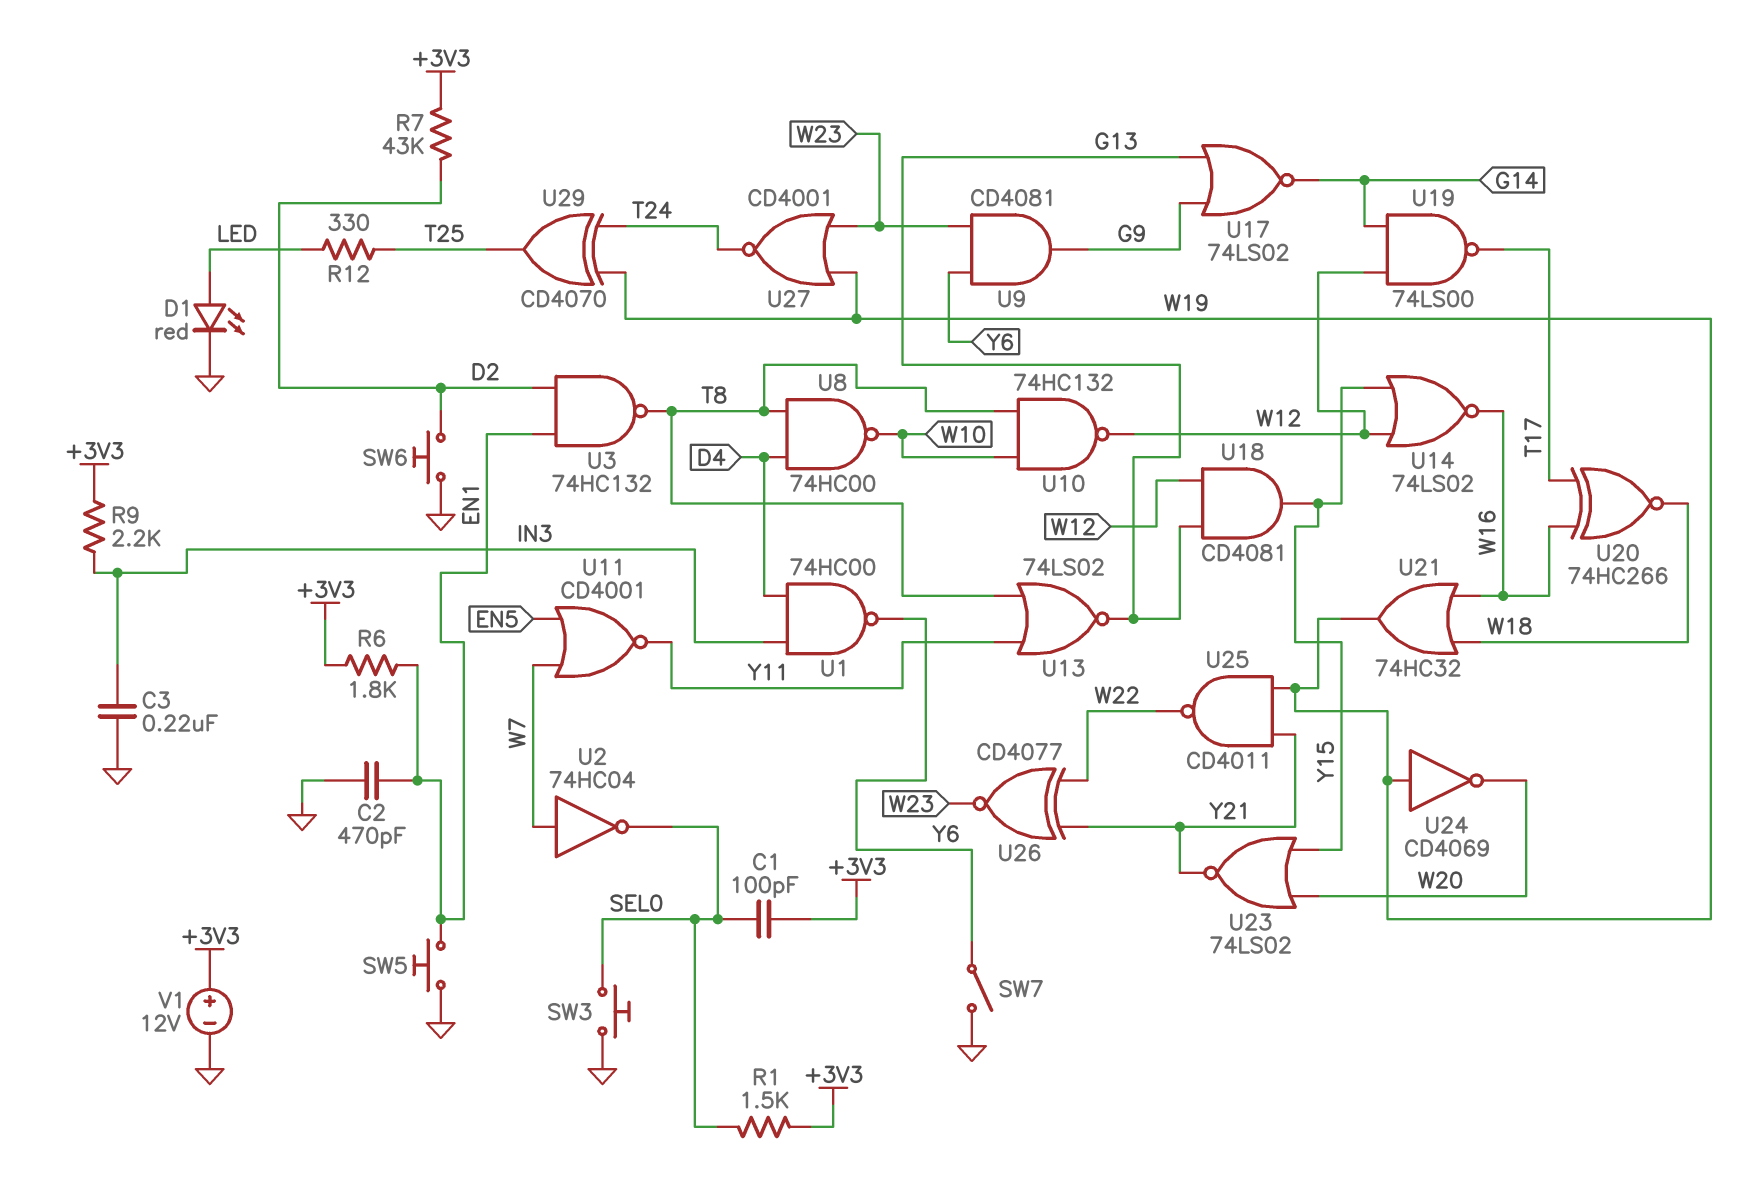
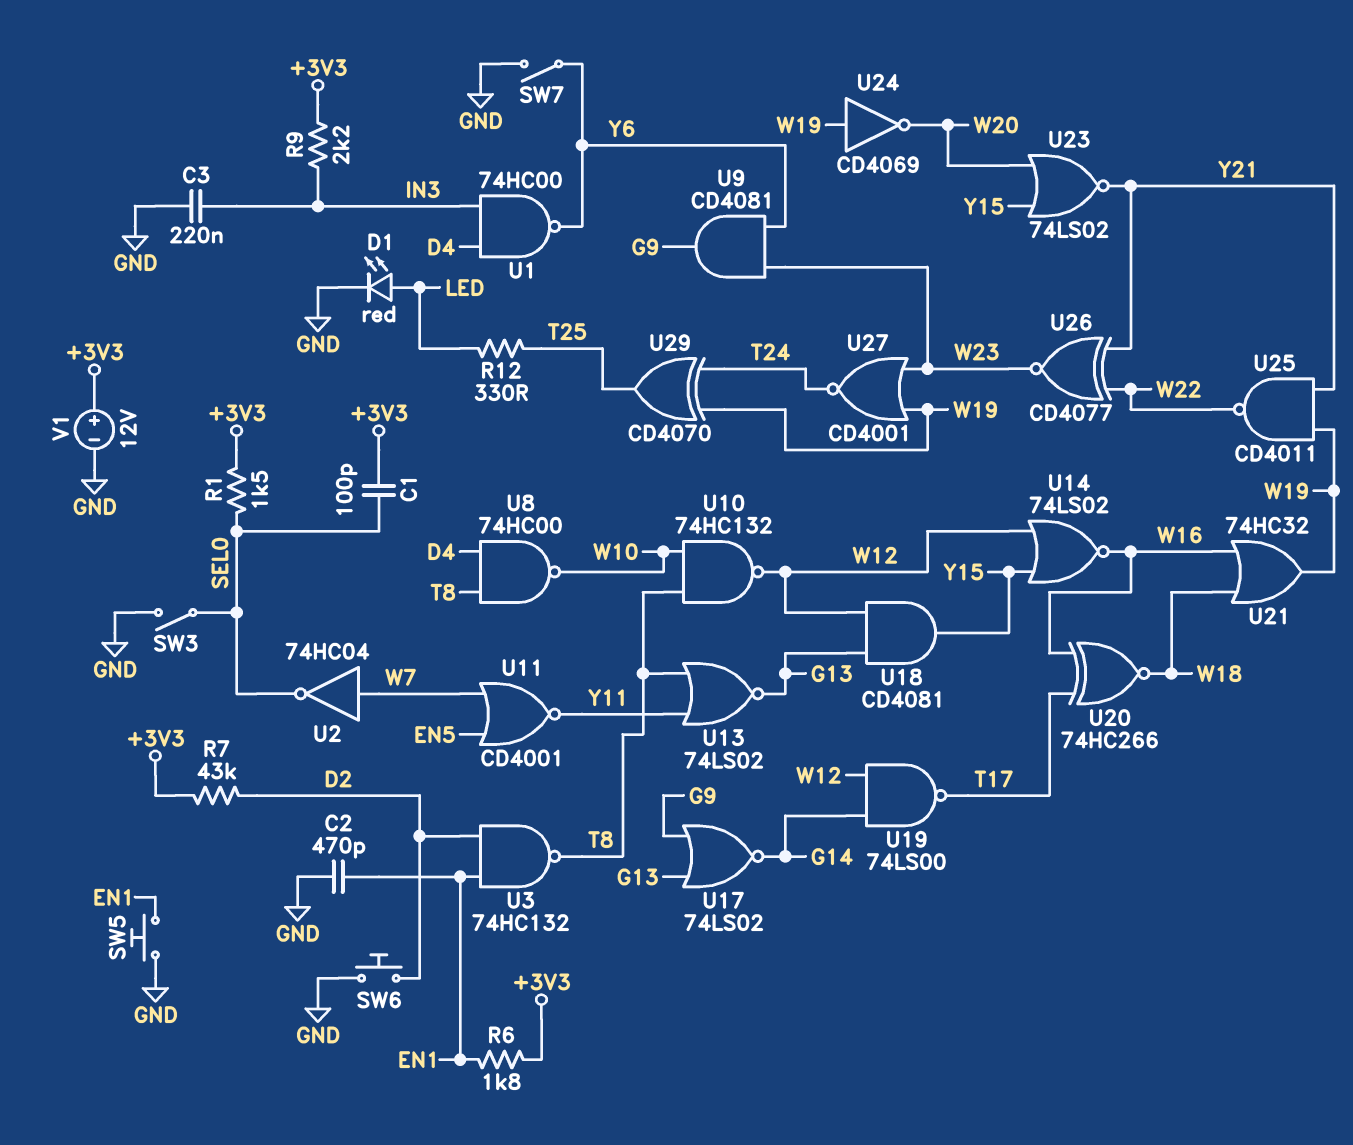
SW3: button (GND, SEL0) -> switch (GND, SEL0)

